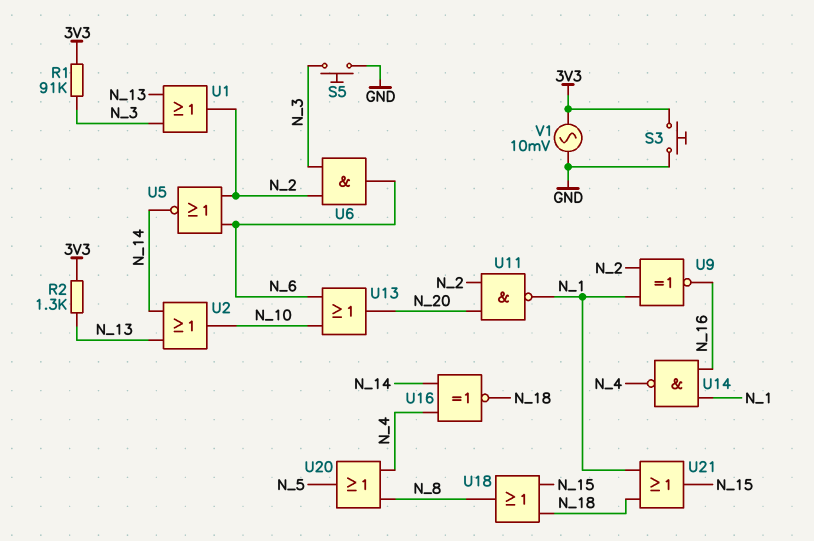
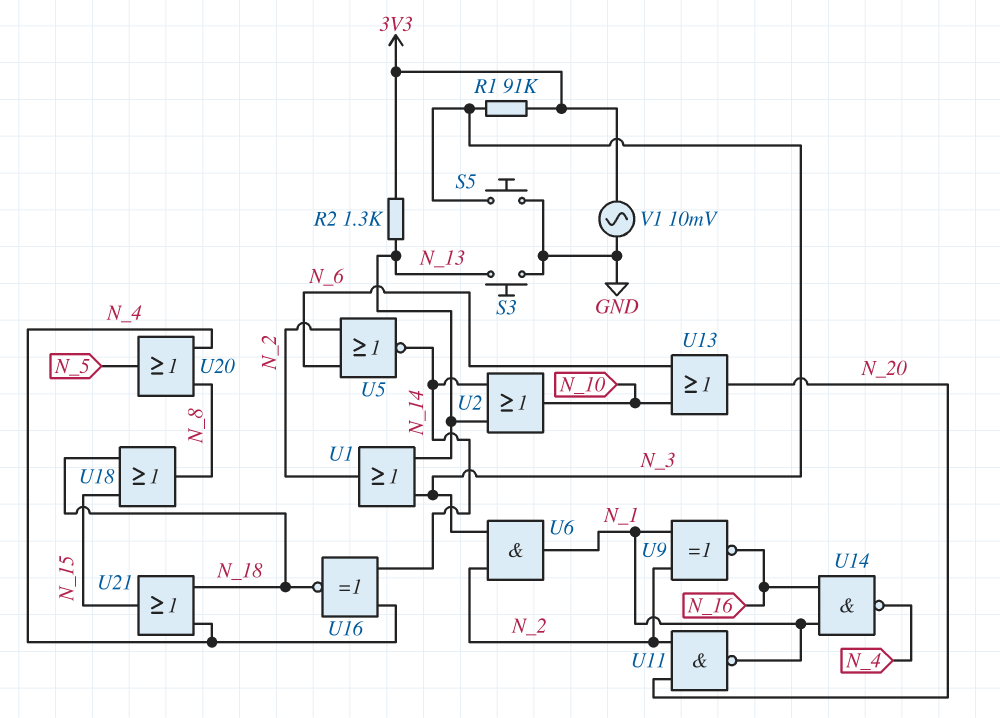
S3: button (3V3, GND) -> button (GND, N_13)
U6: AND (in N_2, in N_3, out N_6) -> AND (in N_2, in N_3, out N_1)
U21: OR (in N_1, in N_18, out N_15) -> OR (in N_4, in N_18, out N_15)

